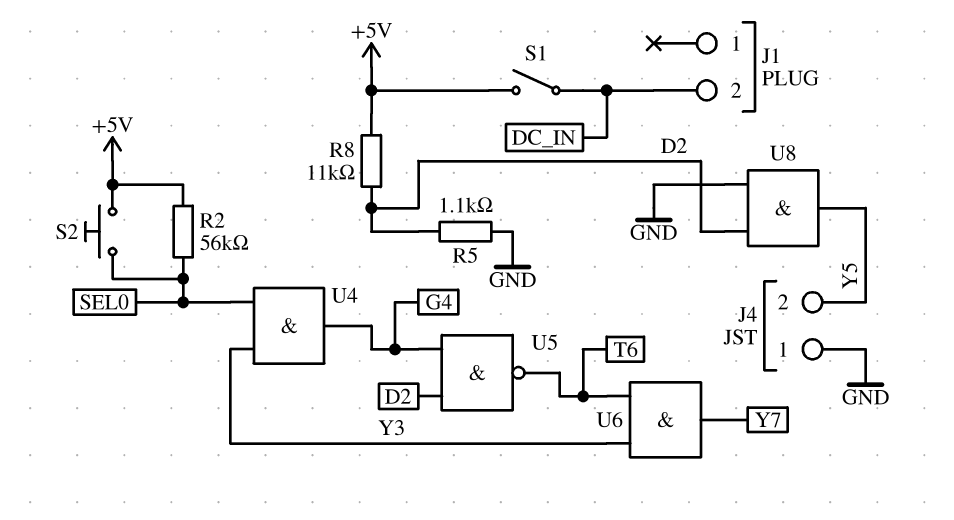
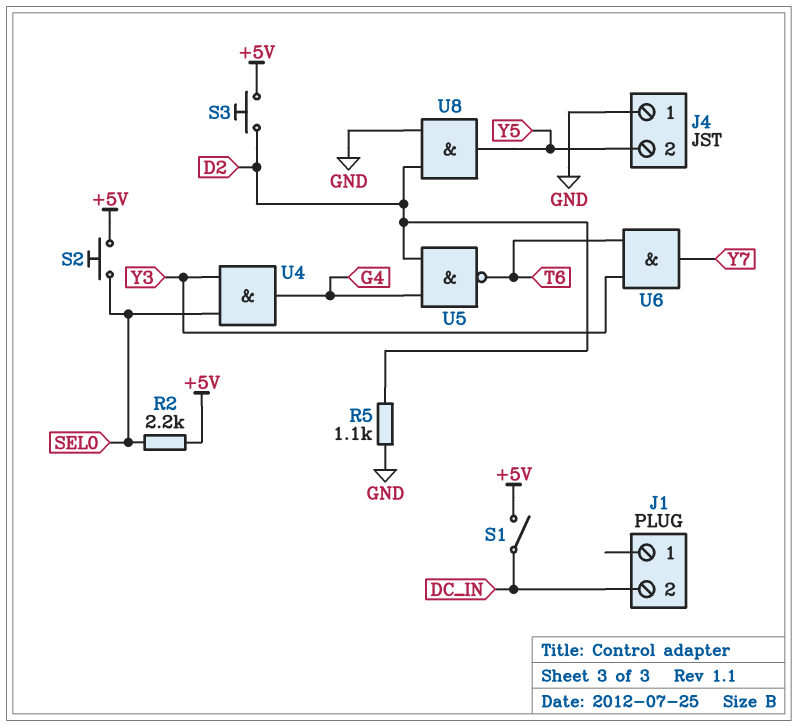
R2: 56k (+5V, SEL0) -> 2.2k (+5V, SEL0)
R8: 11k (+5V, D2) -> none
S3: none -> button (+5V, D2)

